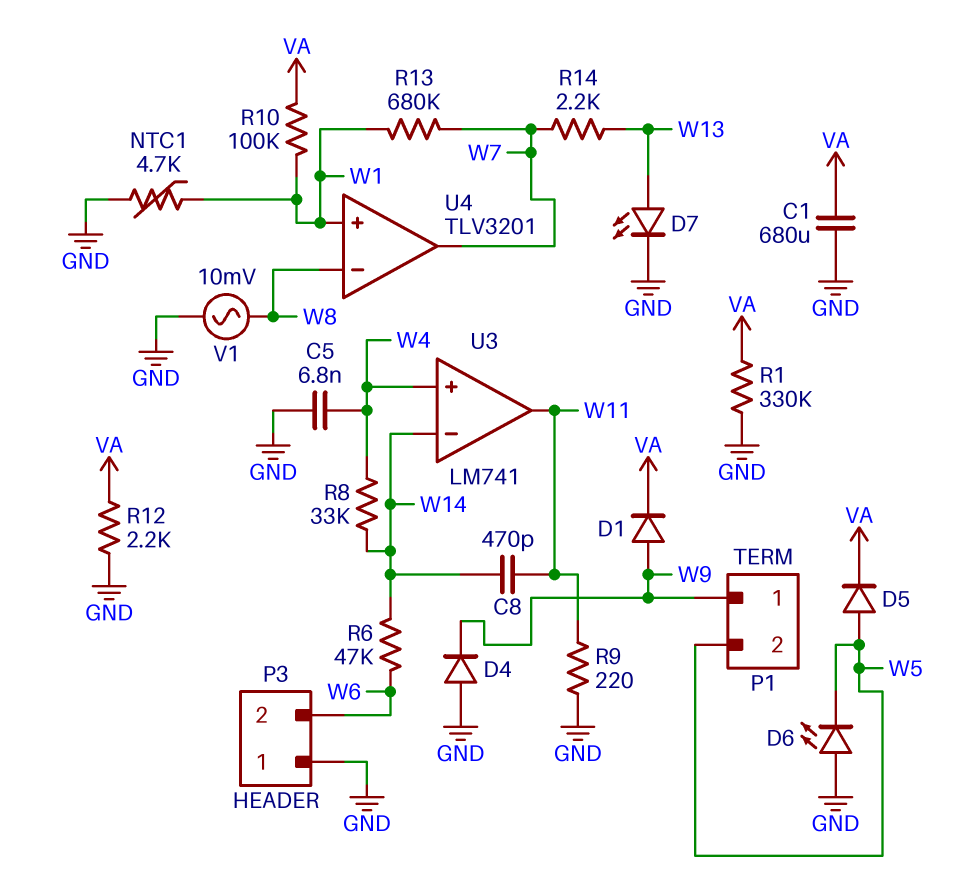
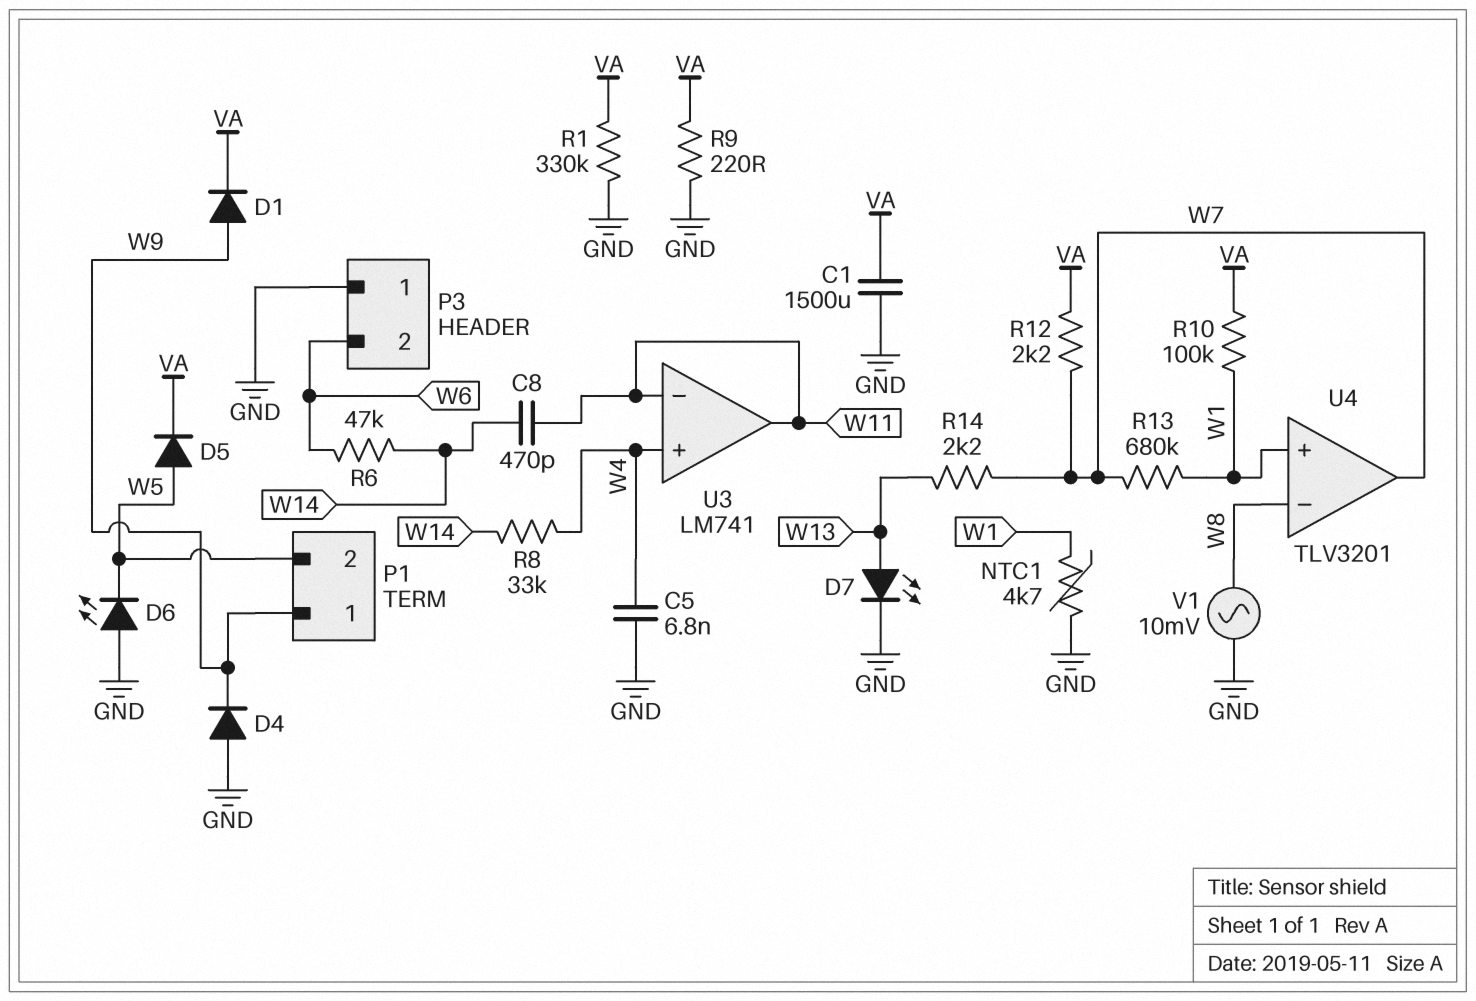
C1: 680uF (GND, VA) -> 1500uF (GND, VA)
R9: 220 (GND, W11) -> 220 (GND, VA)
R12: 2.2k (GND, VA) -> 2.2k (VA, W7)
U3 pin in-: W14 -> W11

